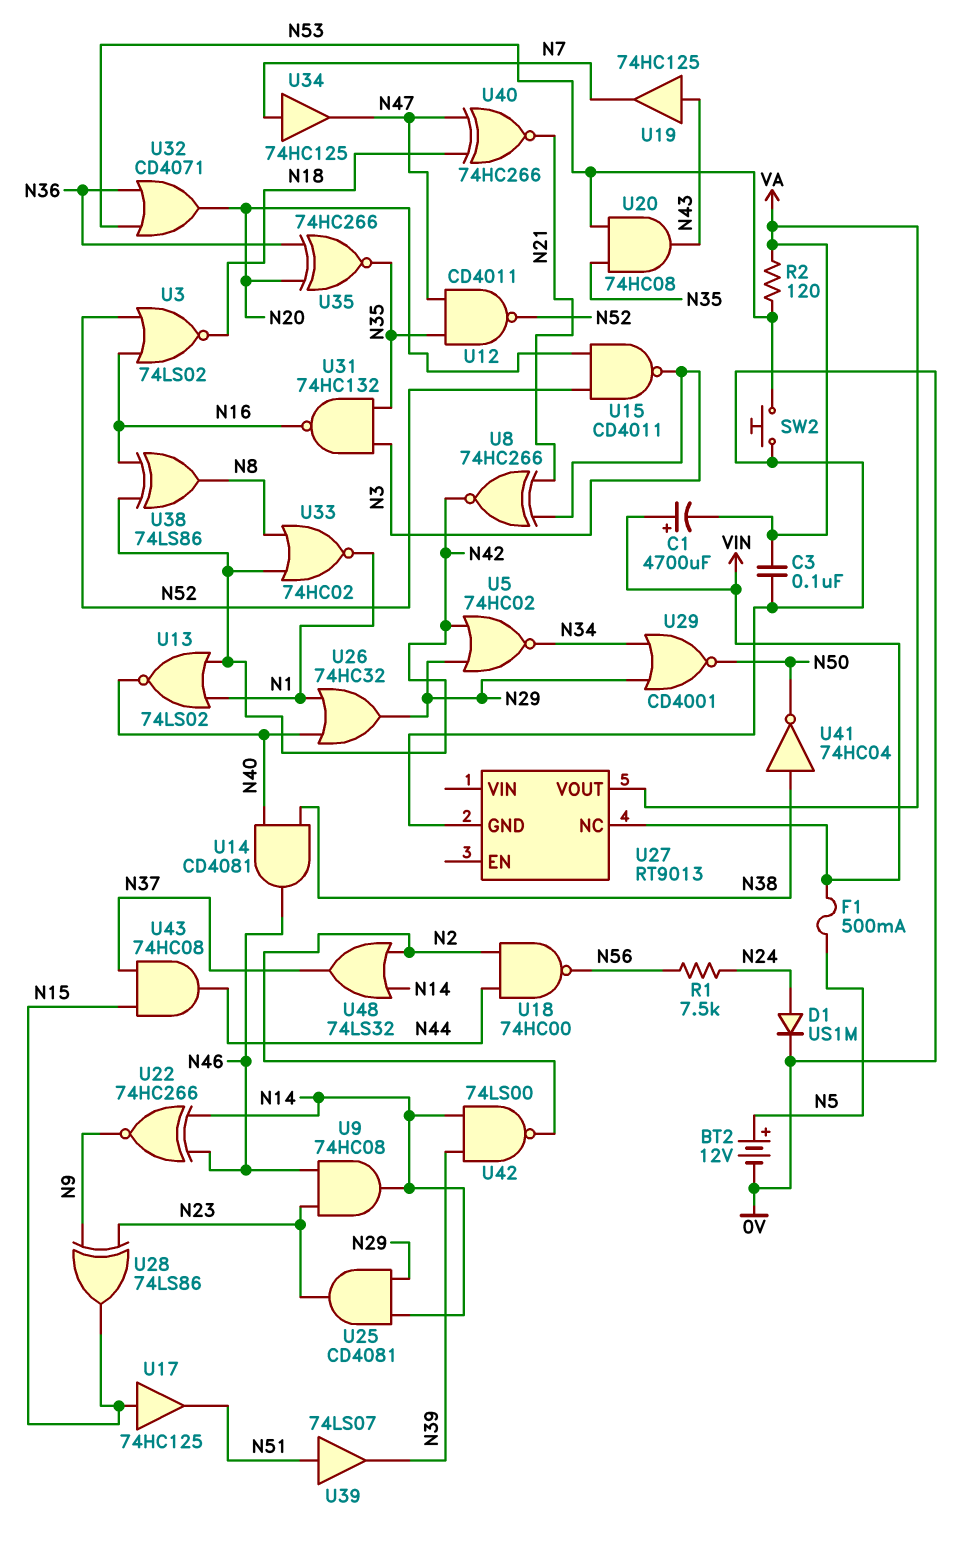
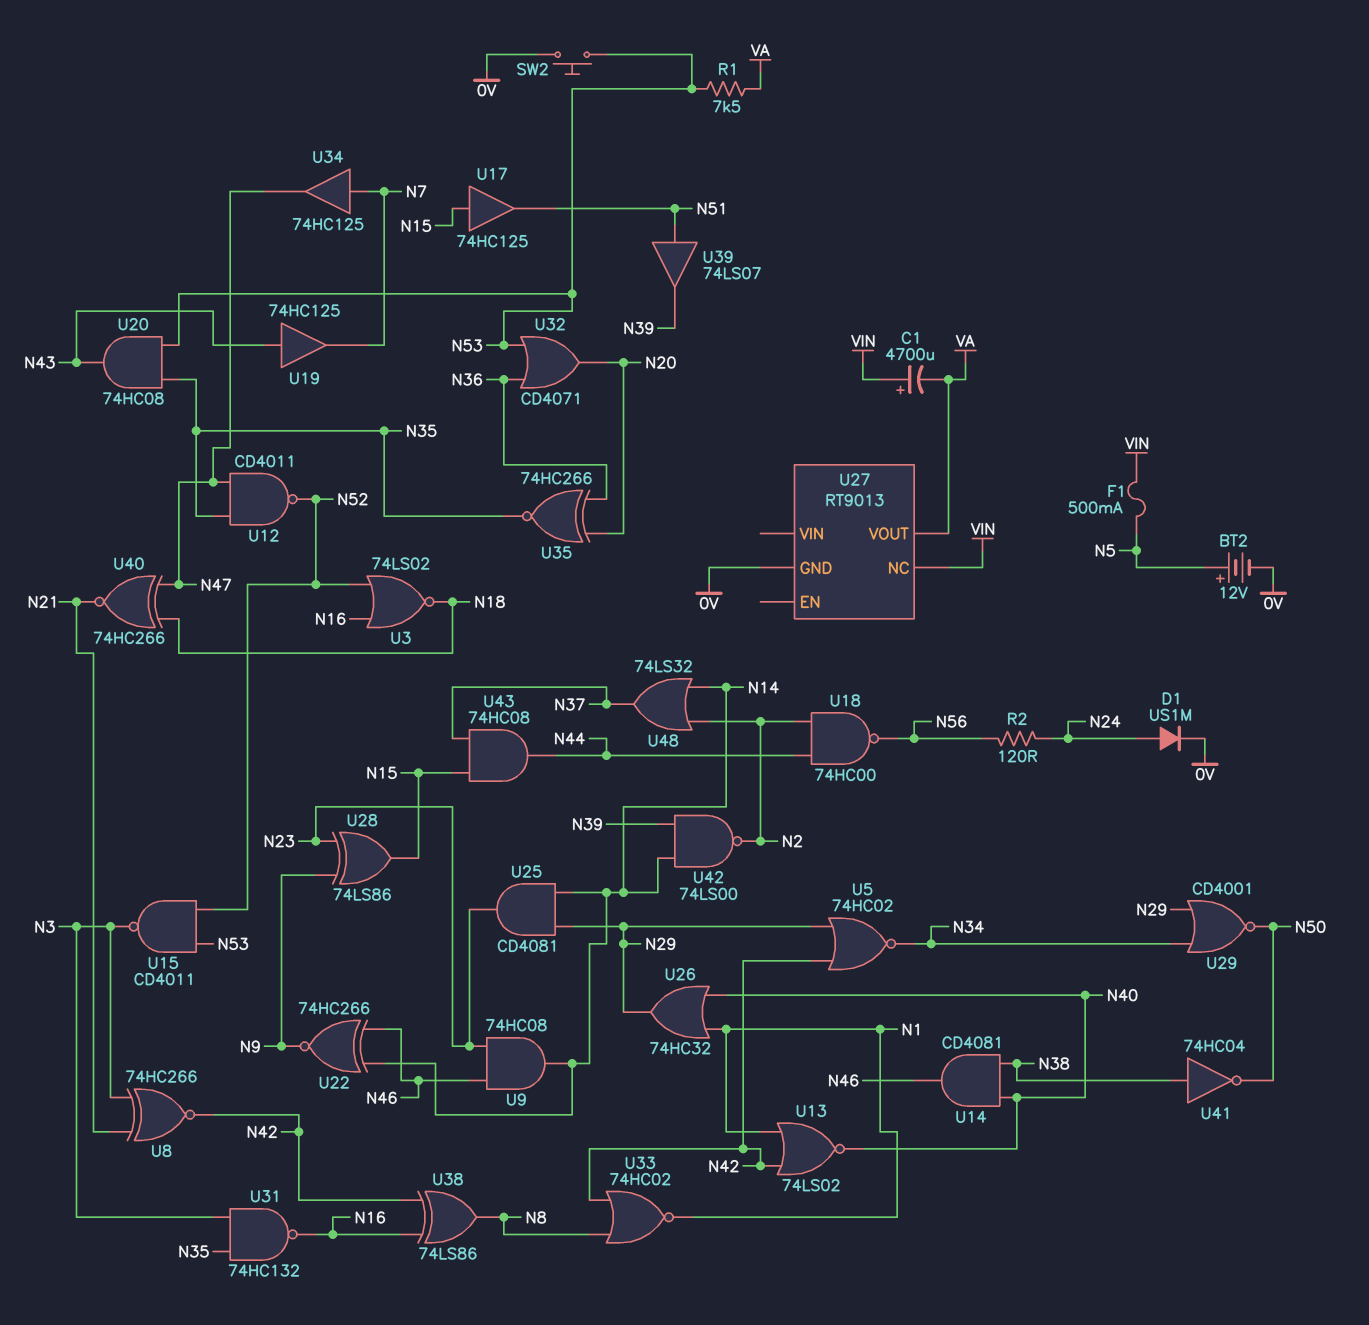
C3: 100nF (0V, VA) -> none
R1: 7.5k (N24, N56) -> 7.5k (N53, VA)
R2: 120 (N53, VA) -> 120 (N24, N56)
U15: NAND CD4011 (in N20, in N52, out N3) -> NAND CD4011 (in N52, in N53, out N3)

